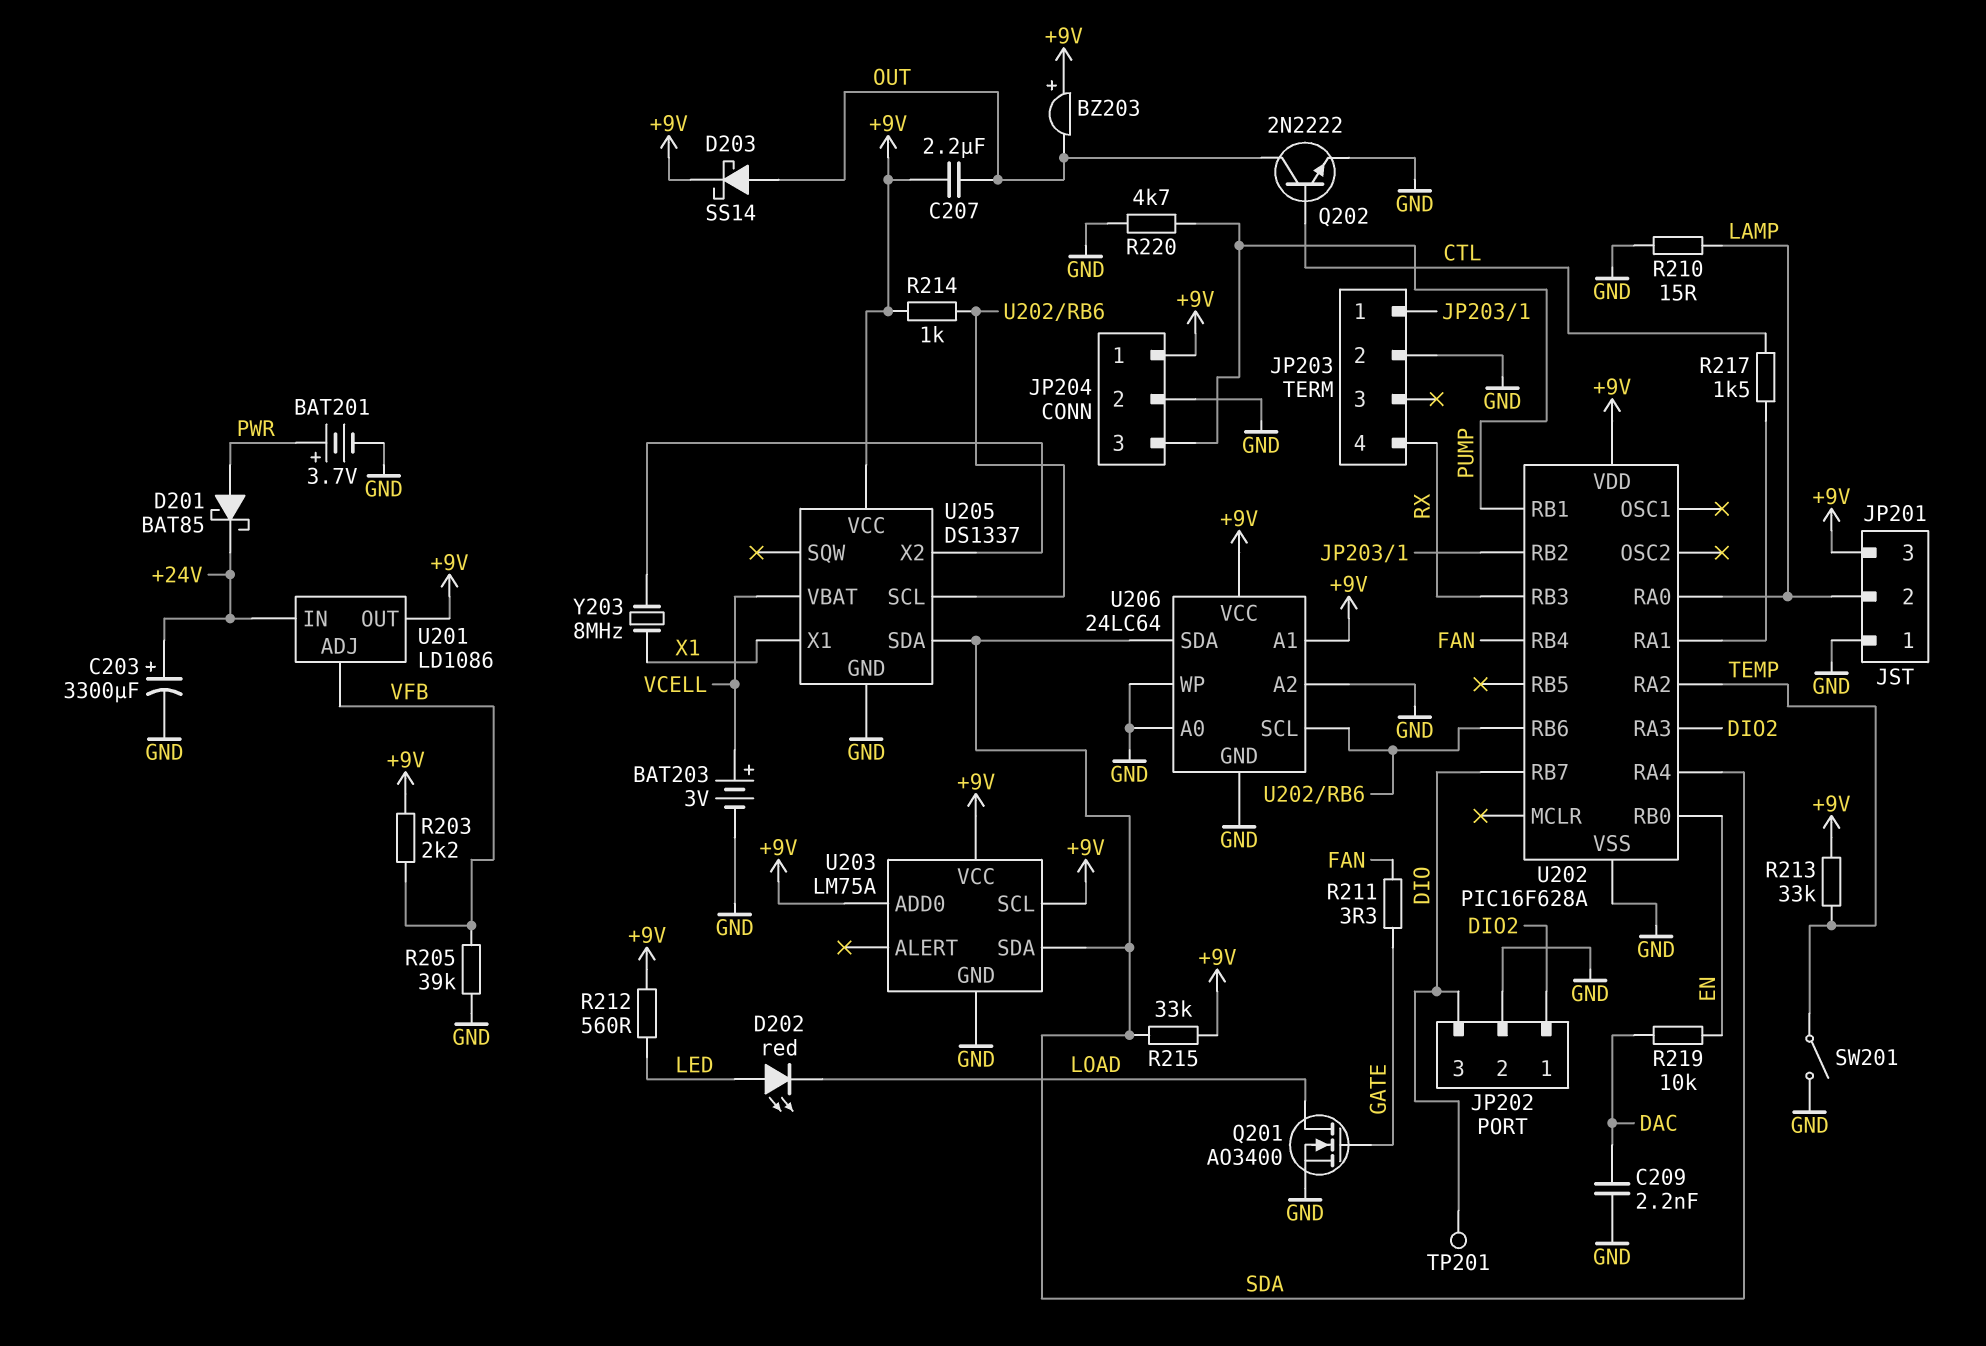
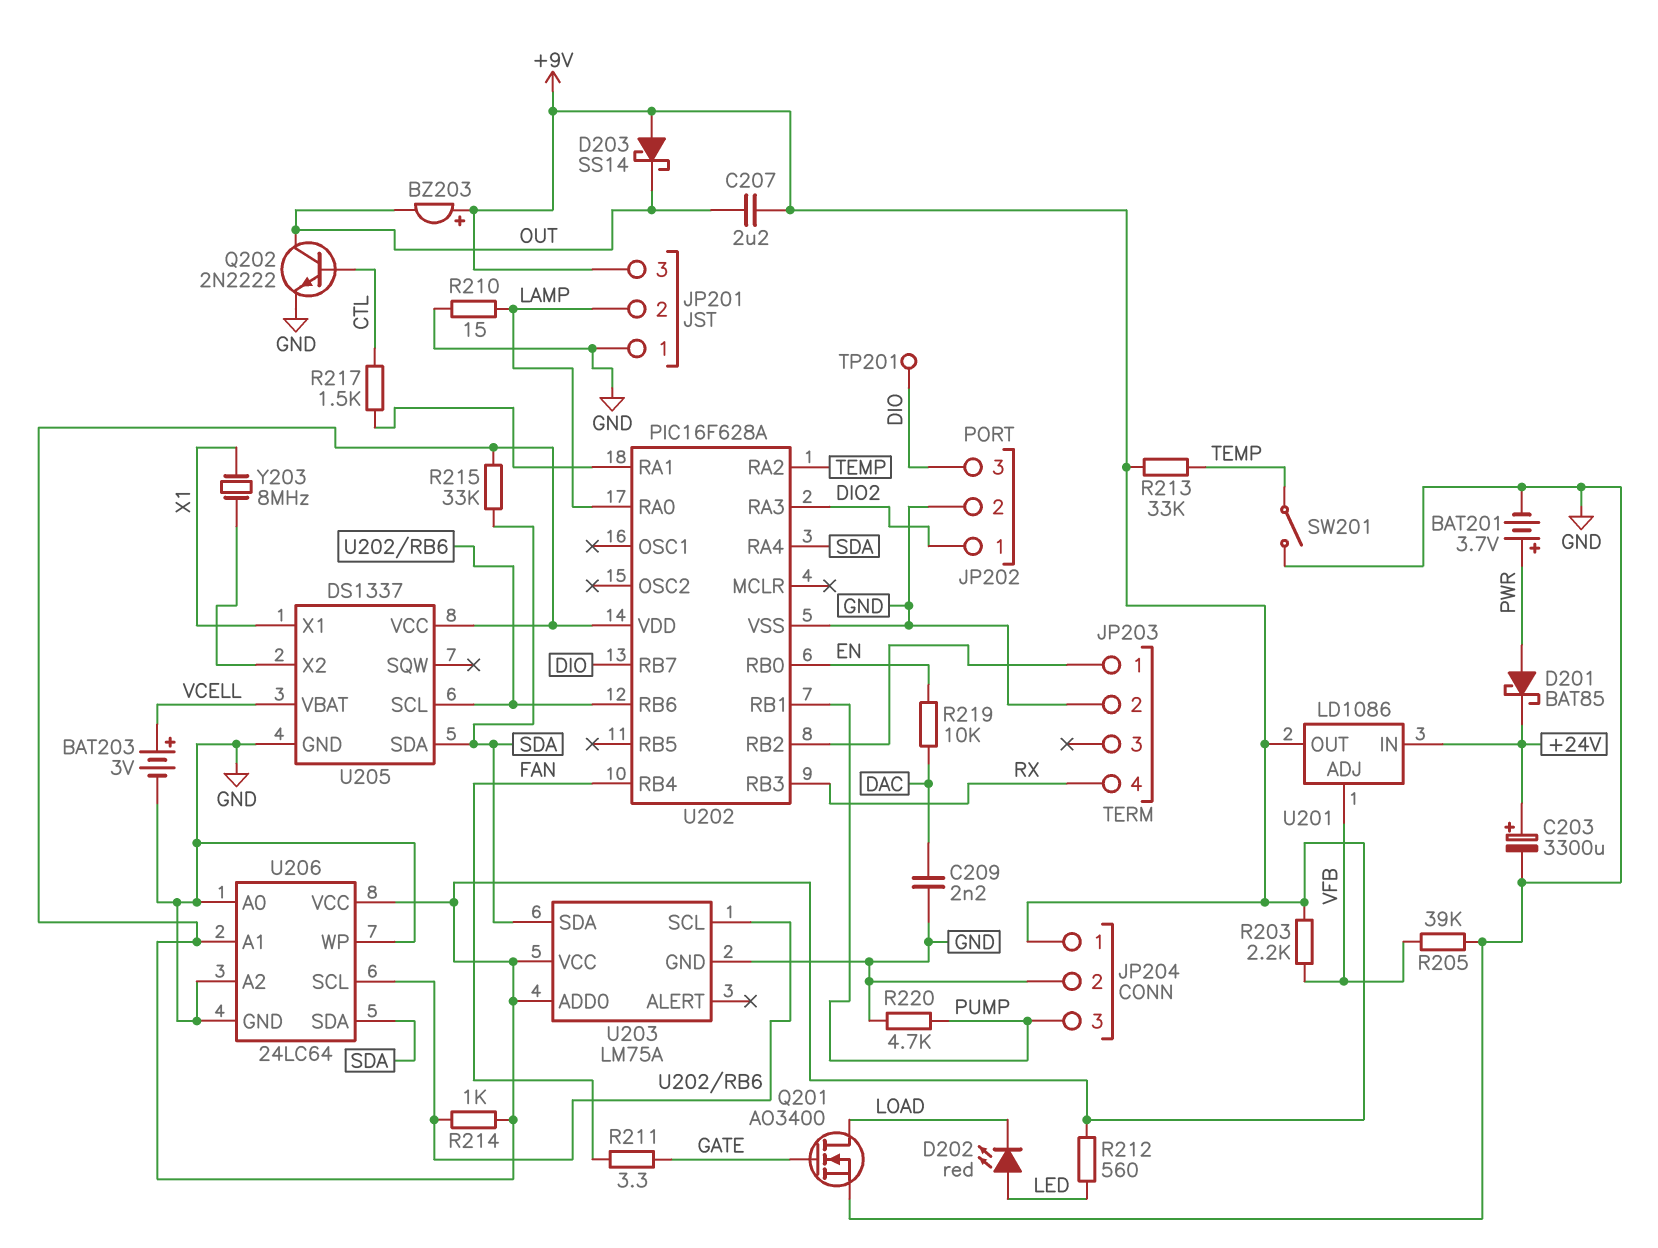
D203: schottky SS14 (A OUT, K +9V) -> schottky SS14 (A +9V, K OUT)
U203 pin SCL: +9V -> U202/RB6

